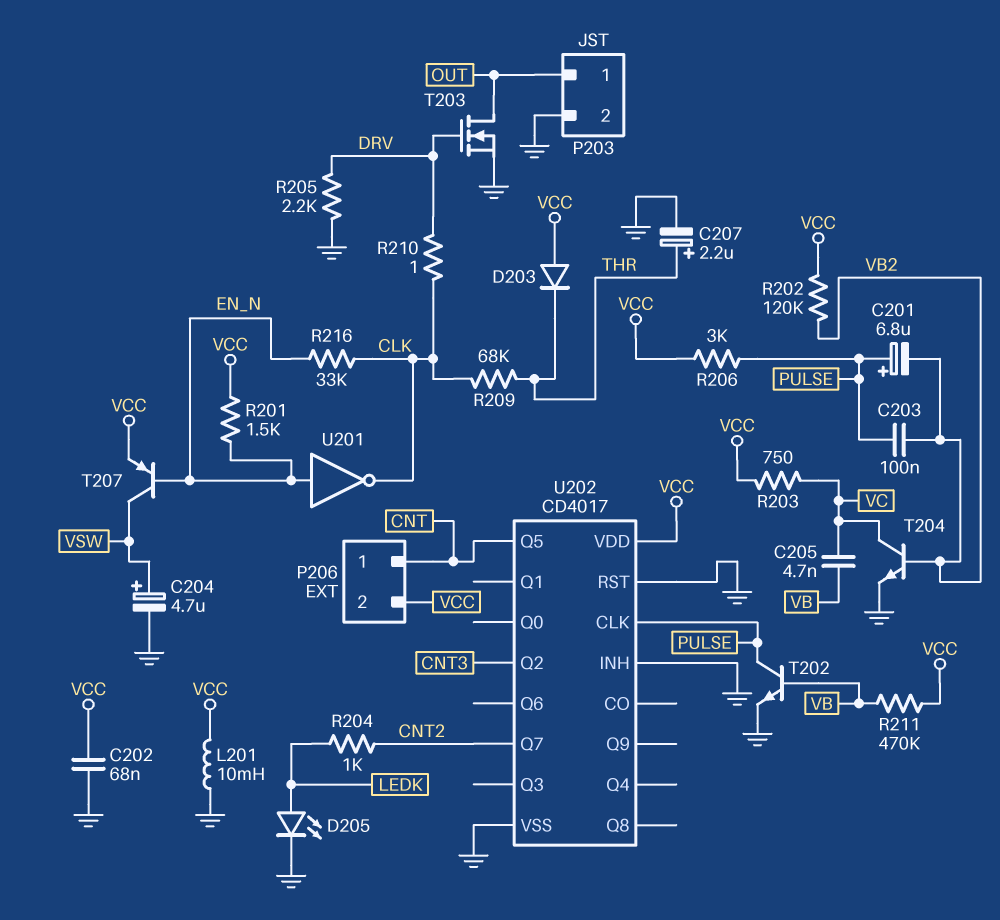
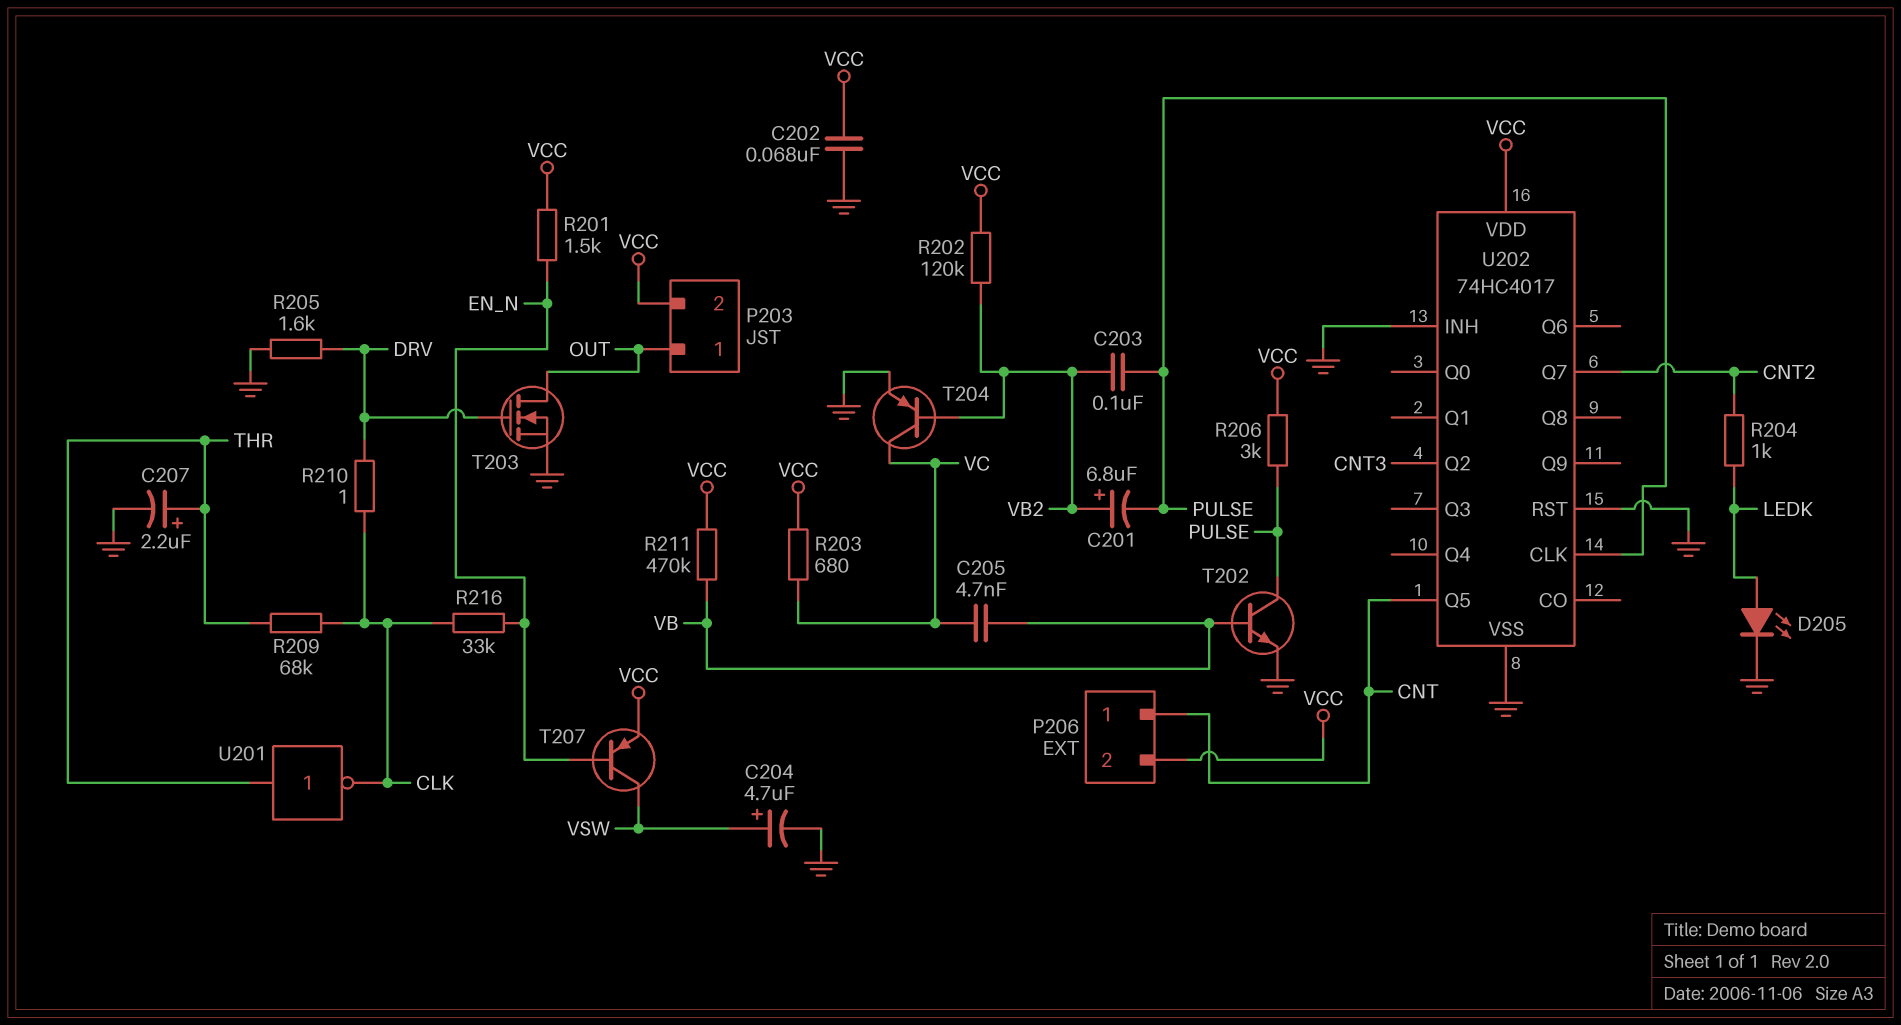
C201: 6.8uF (plus PULSE, minus VB2) -> 6.8uF (plus VB2, minus PULSE)
D203: diode (A VCC, K THR) -> none
L201: 10mH (GND, VCC) -> none
P203 pin 2: GND -> VCC
R203: 750 (VC, VCC) -> 680 (VC, VCC)
R205: 2.2k (DRV, GND) -> 1.6k (DRV, GND)
T204: NPN (B VB2, C VC, E GND) -> PNP (B VB2, C VC, E GND)
U201: NOT (in EN_N, out CLK) -> NOT (in THR, out CLK)
U202: CD4017 -> 74HC4017

